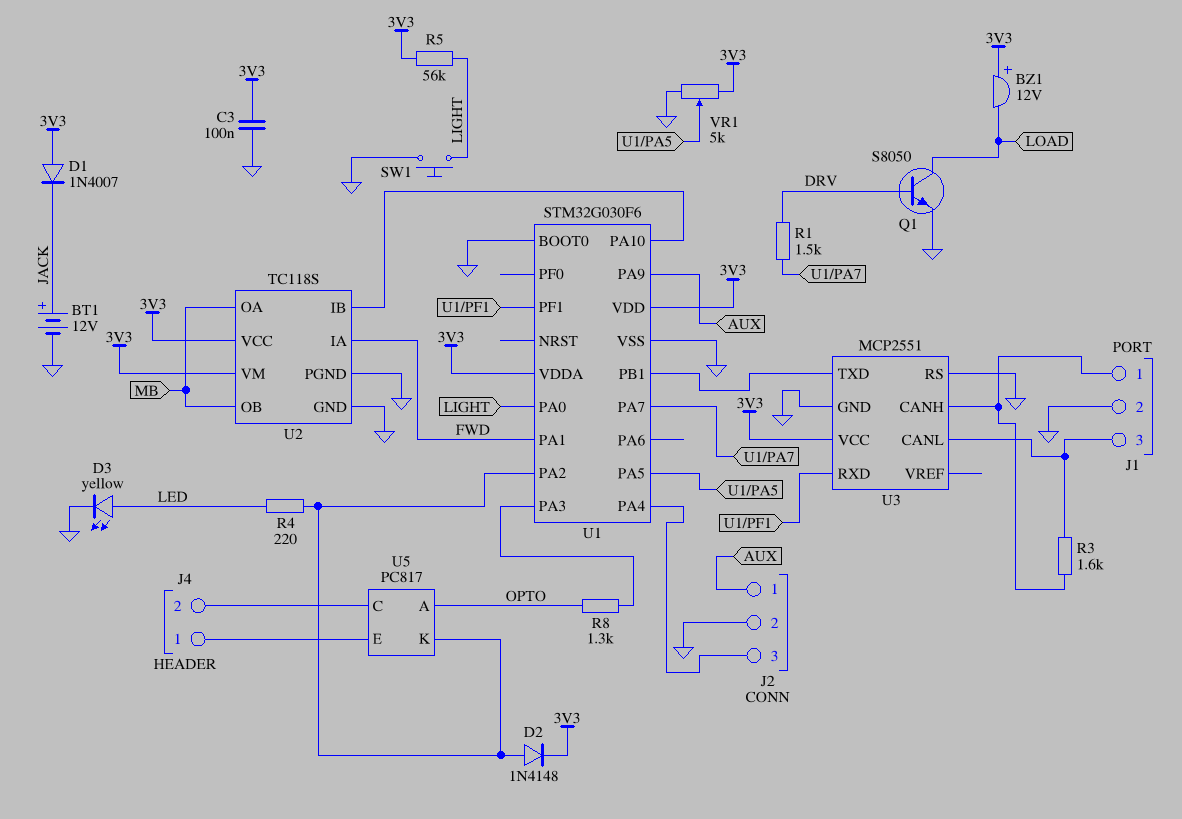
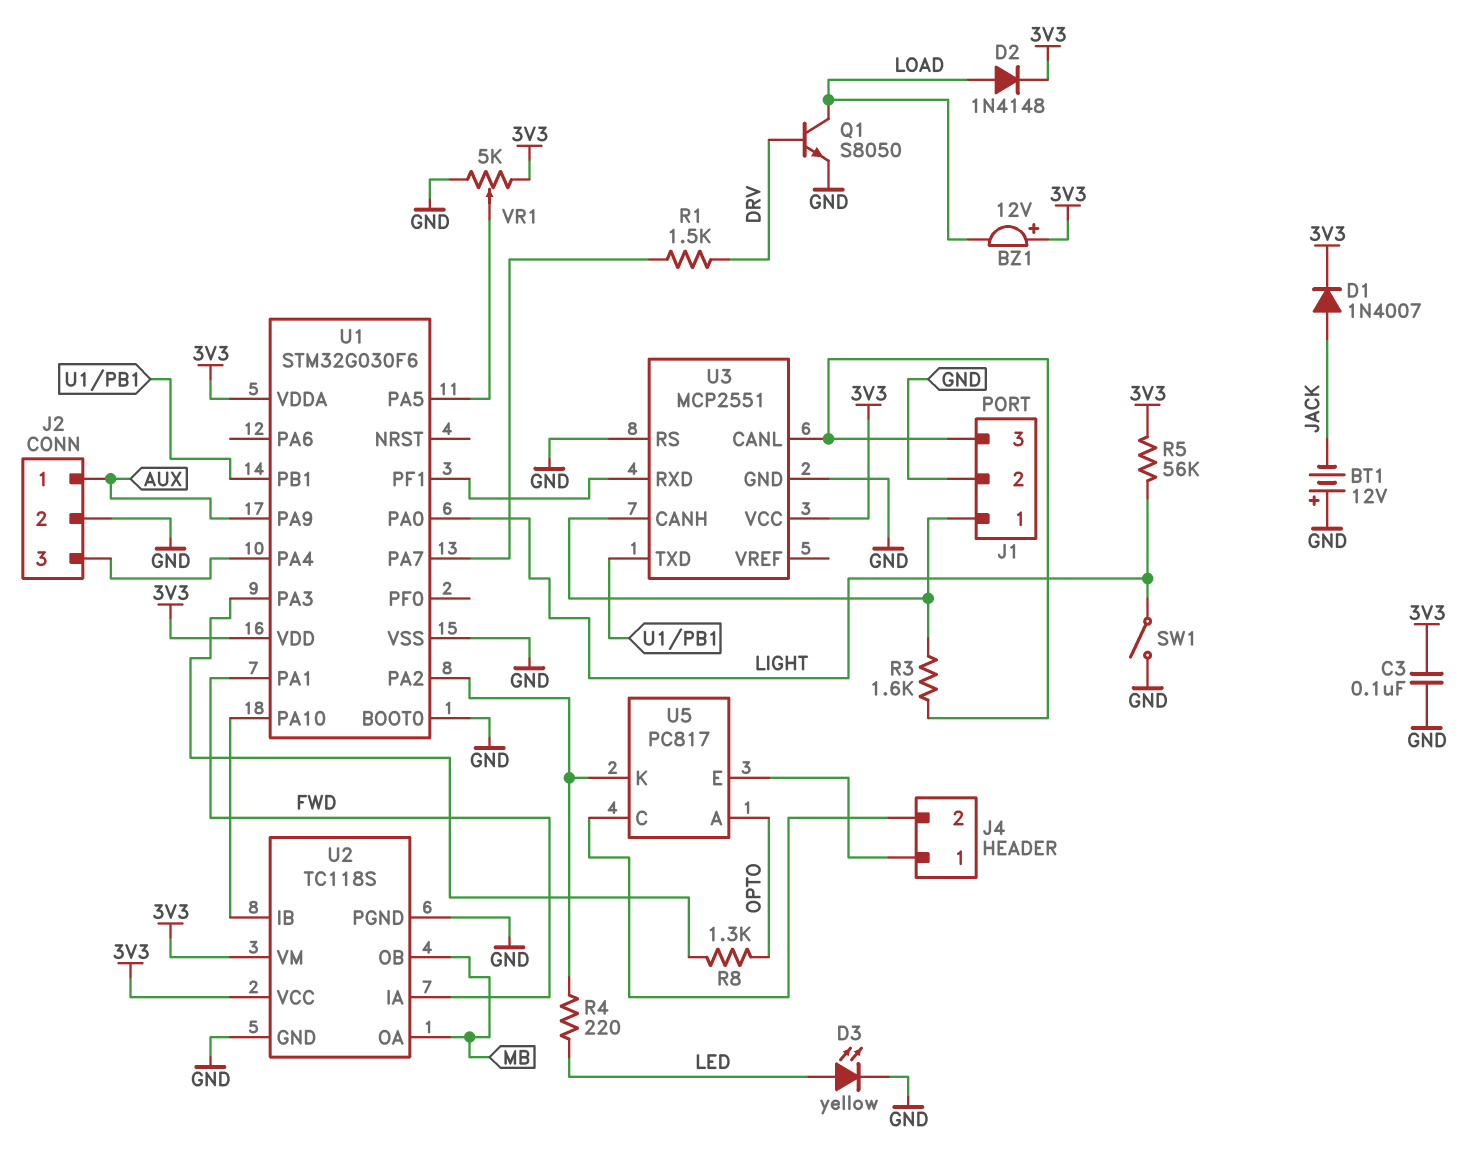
BT1: 12V (plus JACK, minus GND) -> 12V (plus GND, minus JACK)
D1: diode 1N4007 (A 3V3, K JACK) -> diode 1N4007 (A JACK, K 3V3)
D2: diode 1N4148 (A U1/PA2, K 3V3) -> diode 1N4148 (A LOAD, K 3V3)
SW1: button (GND, LIGHT) -> switch (GND, LIGHT)

